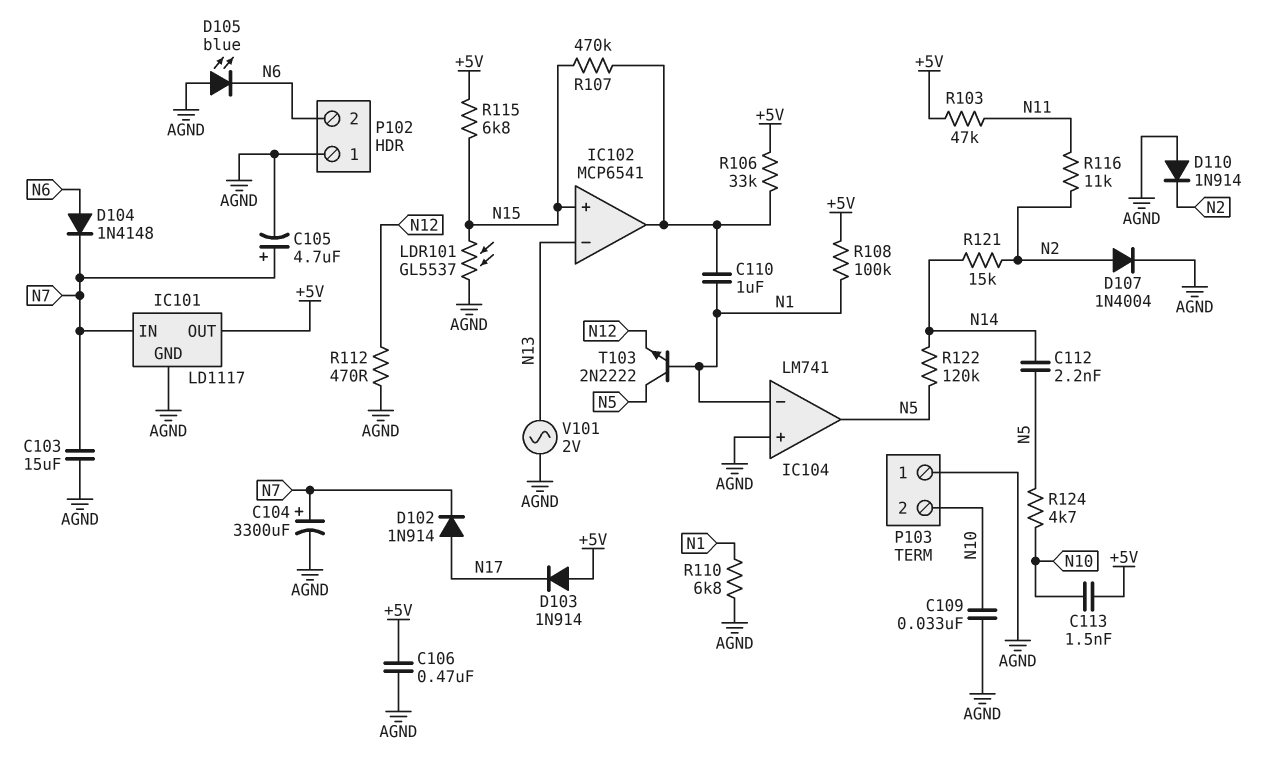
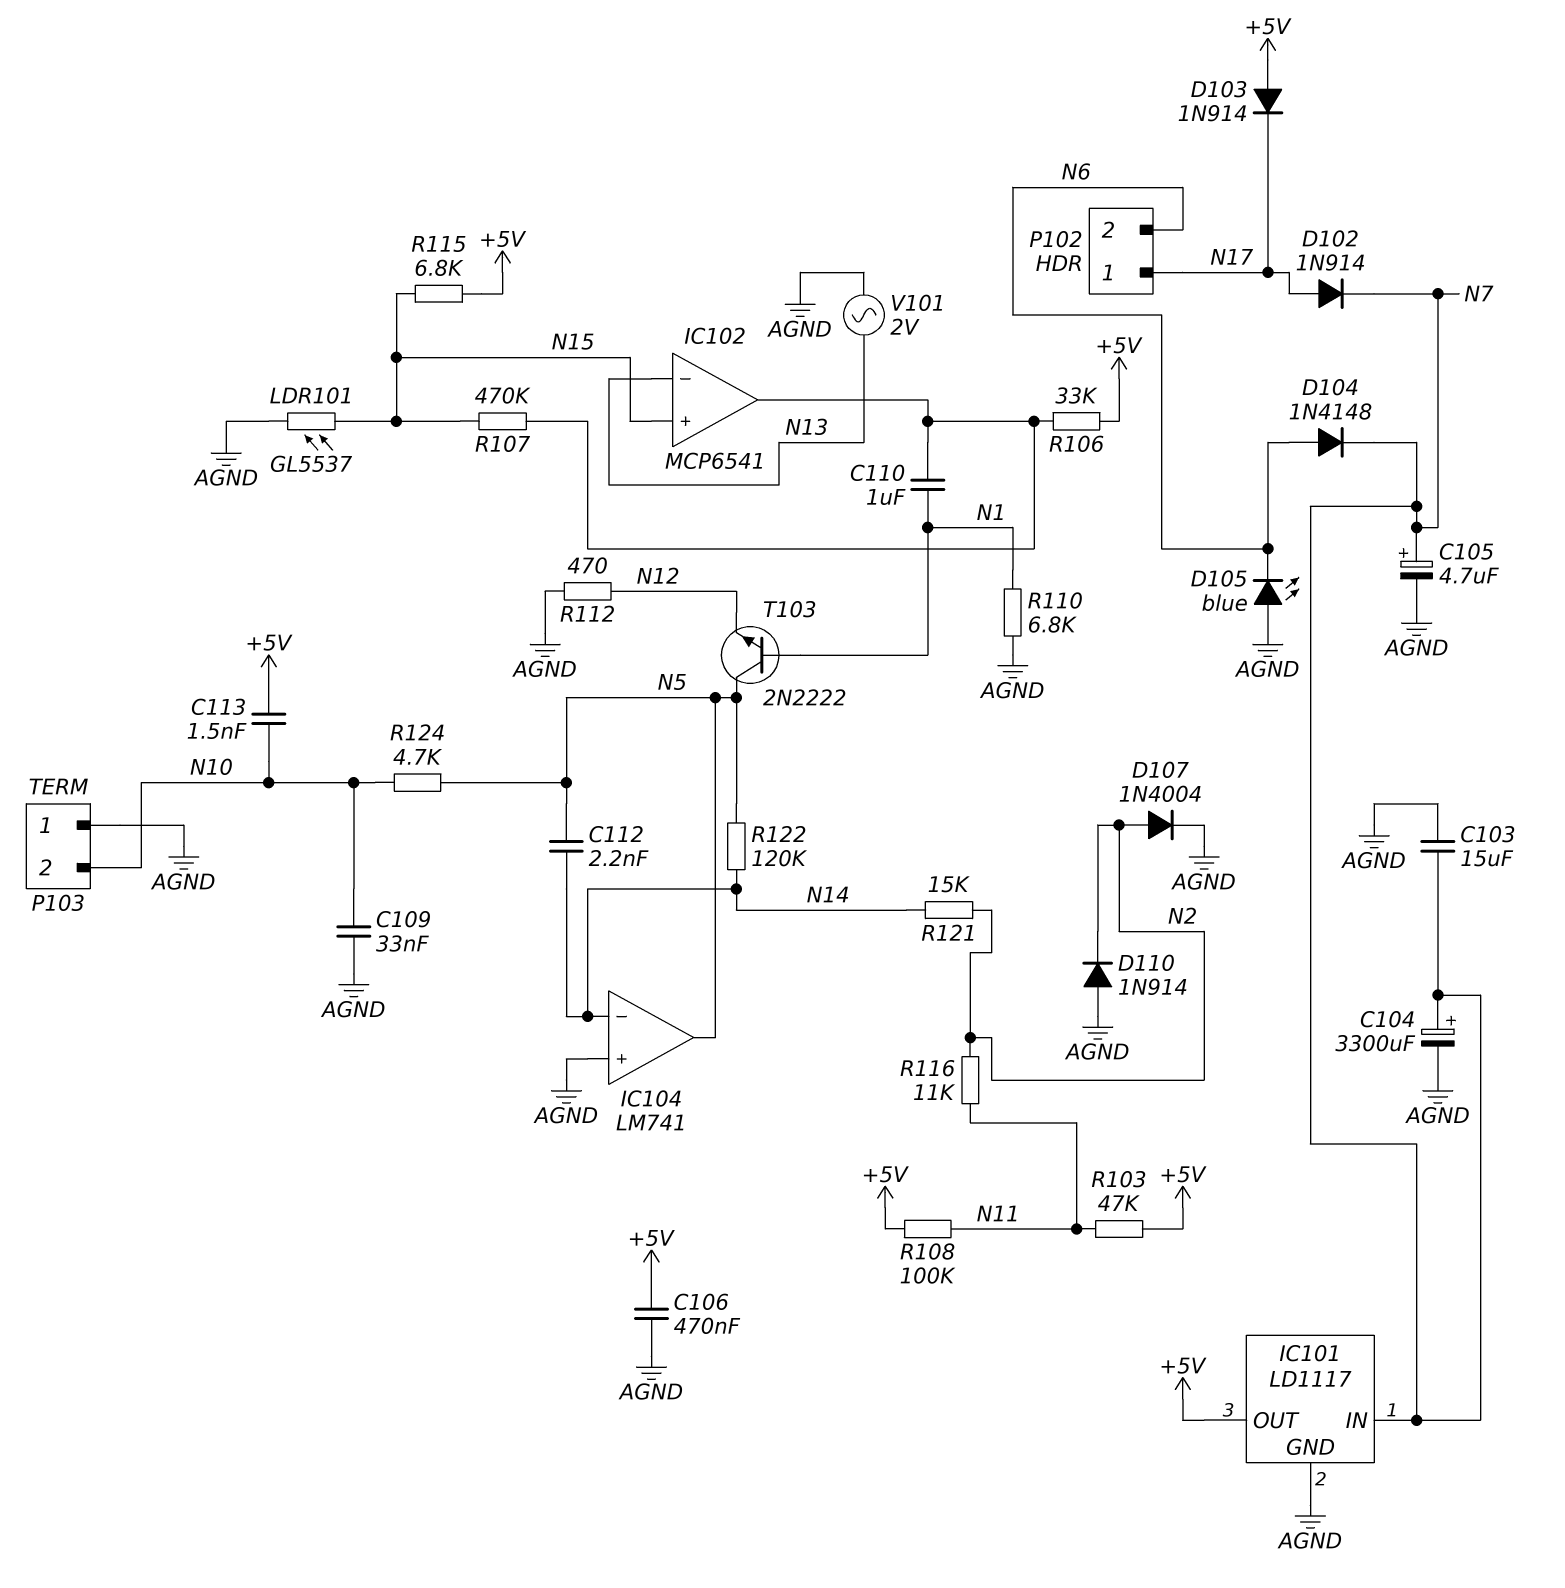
IC104 pin in-: N1 -> N14
P102 pin 1: AGND -> N17
R108: 100k (+5V, N1) -> 100k (+5V, N11)

